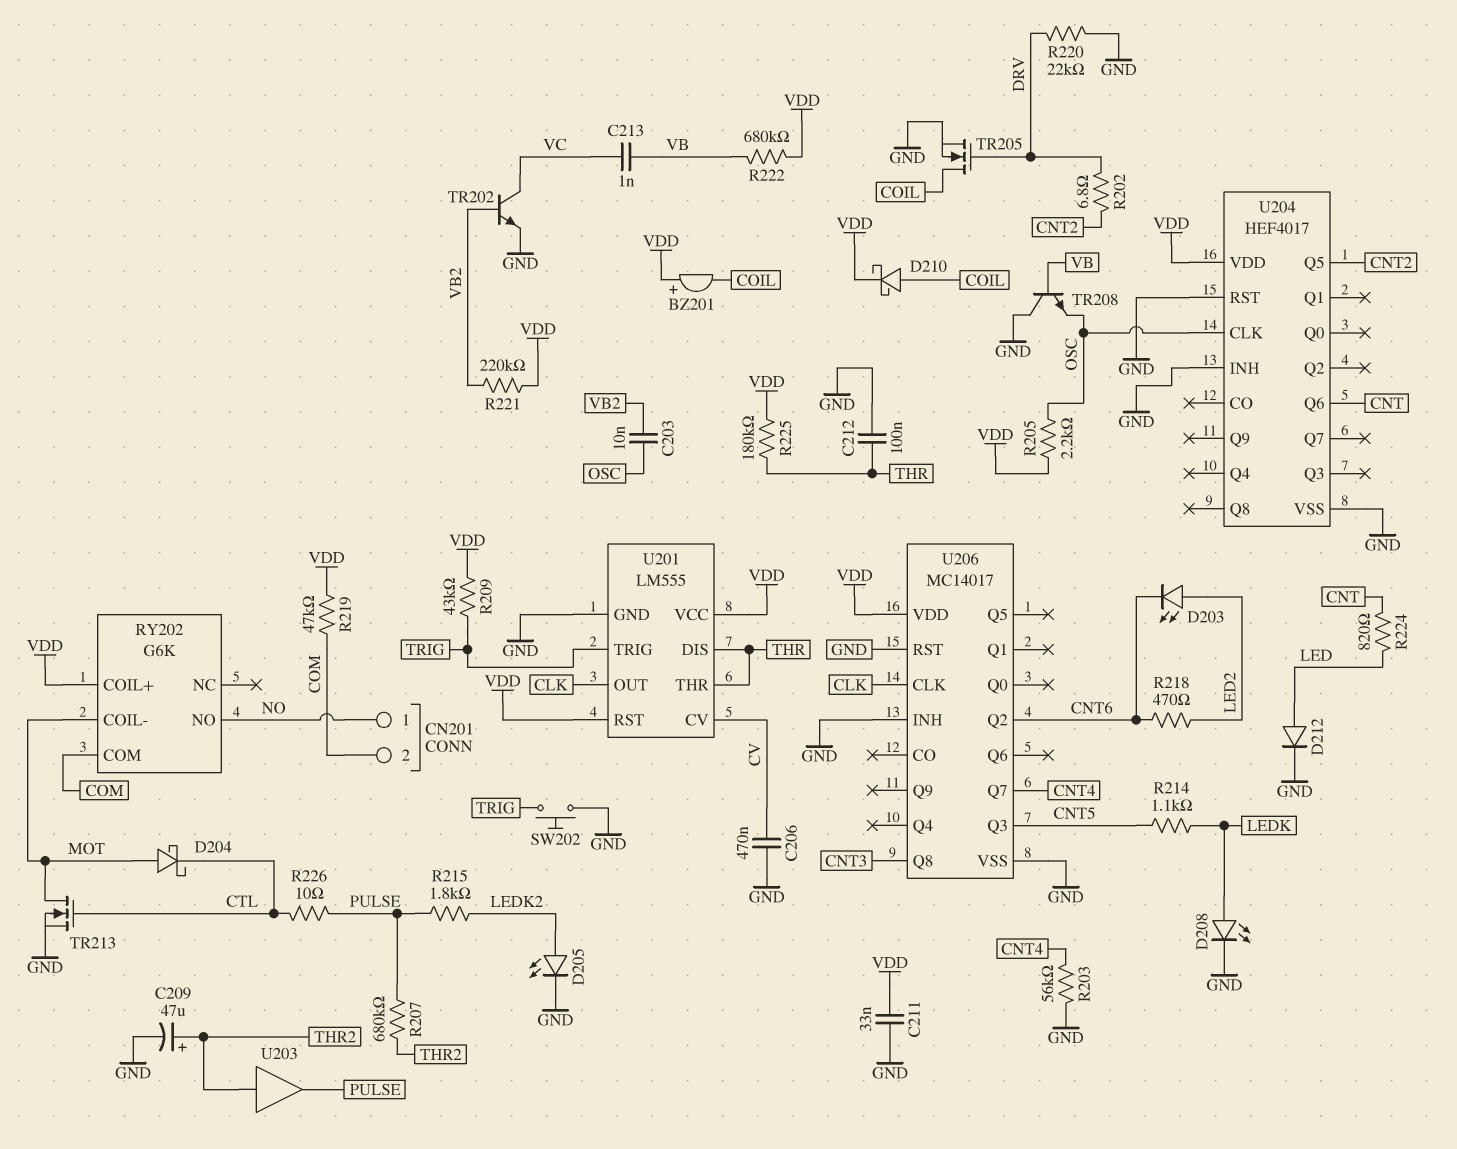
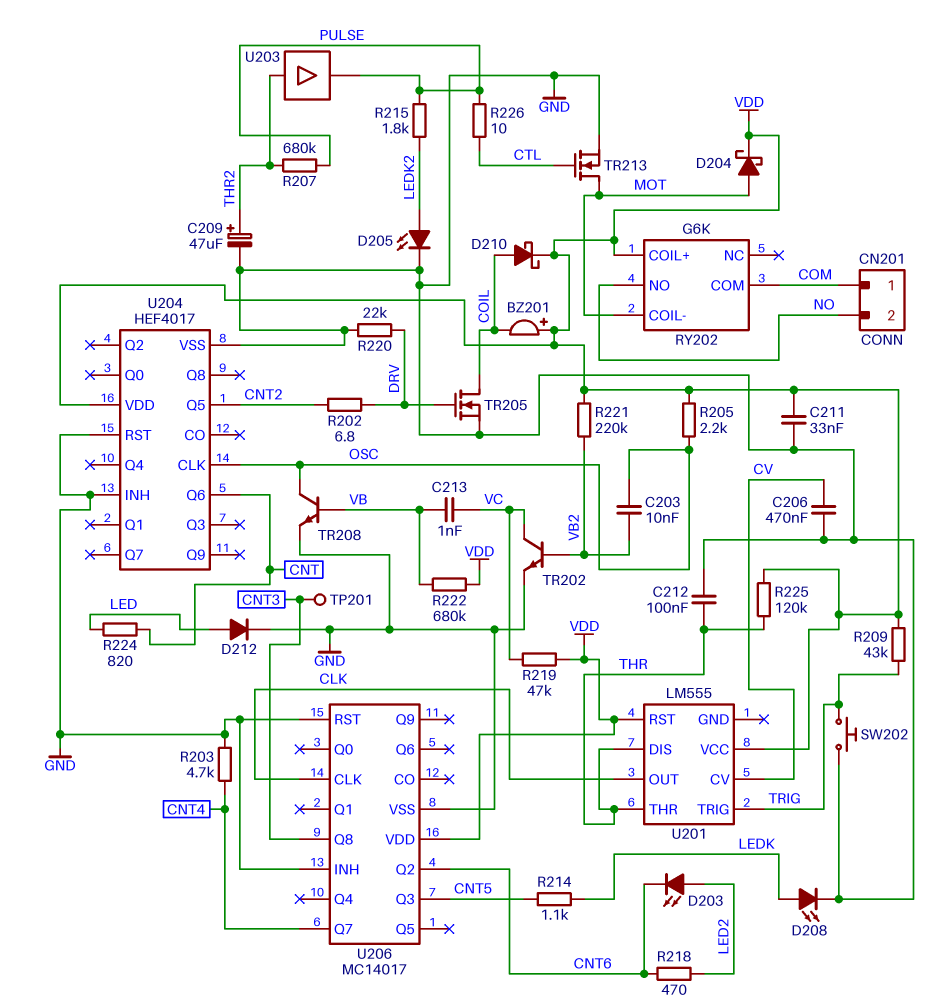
CN201 pin 1: NO -> COM
CN201 pin 2: COM -> NO
D204: schottky (A MOT, K CTL) -> schottky (A MOT, K VDD)
R203: 56k (CNT4, GND) -> 4.7k (CNT4, GND)
R219: 47k (COM, VDD) -> 47k (VC, VDD)
R225: 180k (THR, VDD) -> 120k (THR, VDD)
TP201: none -> test point (CNT3)
TR208: NPN (B VB, C GND, E OSC) -> NPN (B VB, C OSC, E GND)
U201 pin GND: GND -> none

